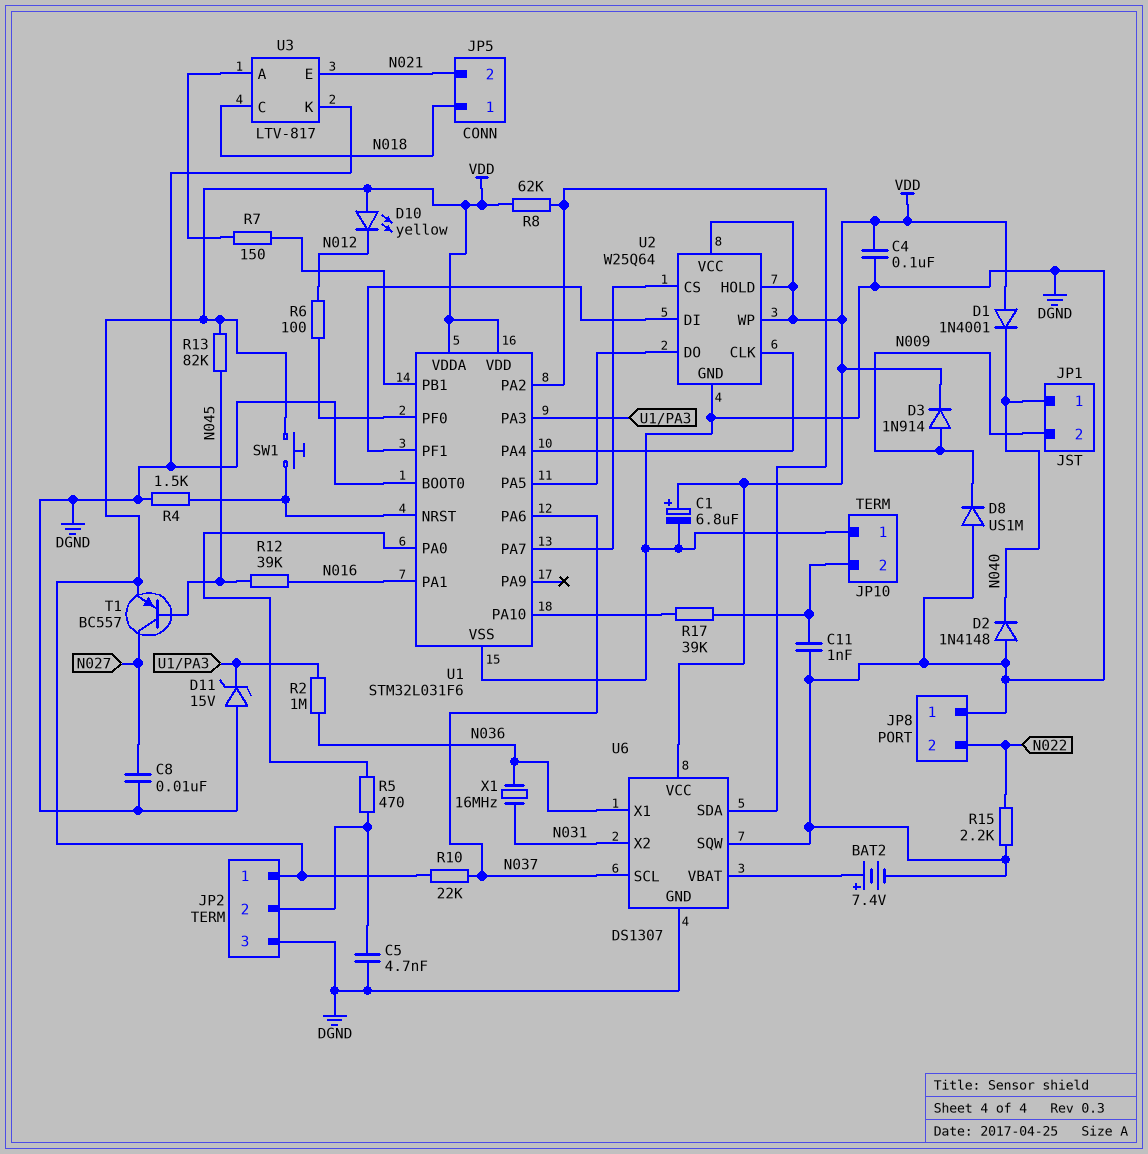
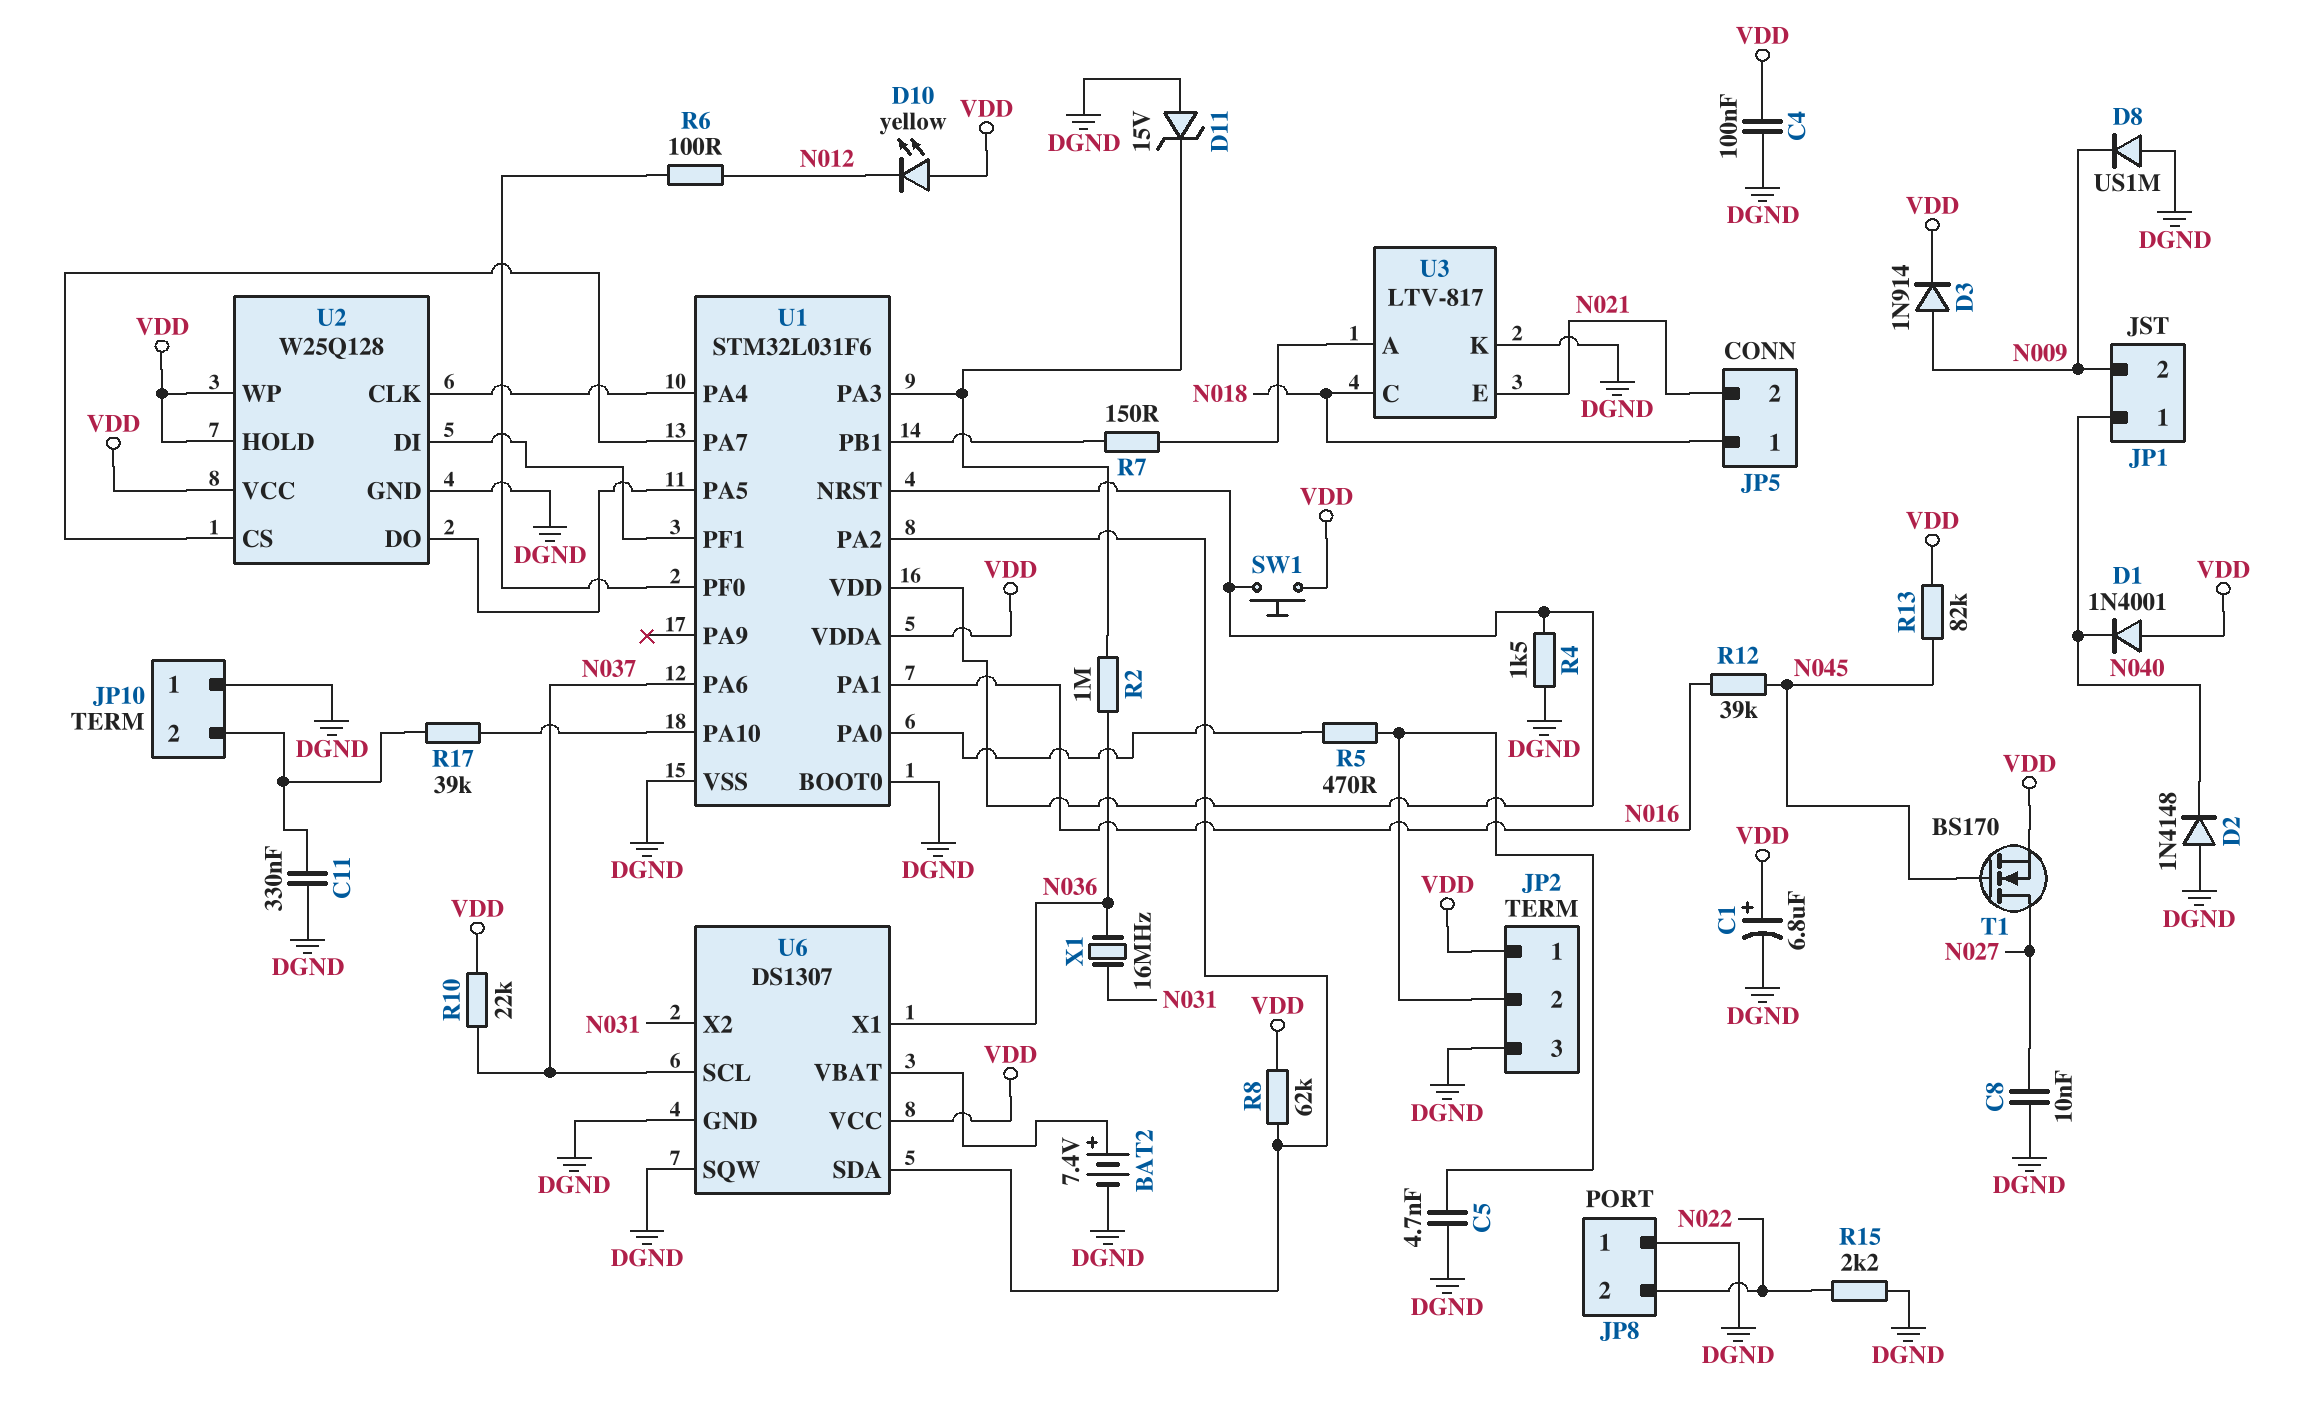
C11: 1nF (DGND, JP10/2) -> 330nF (DGND, JP10/2)
T1: PNP BC557 (B N045, C N027, E VDD) -> NMOS BS170 (G N045, D N027, S VDD)
U1 pin VDD: VDD -> U1/NRST
U2: W25Q64 -> W25Q128

